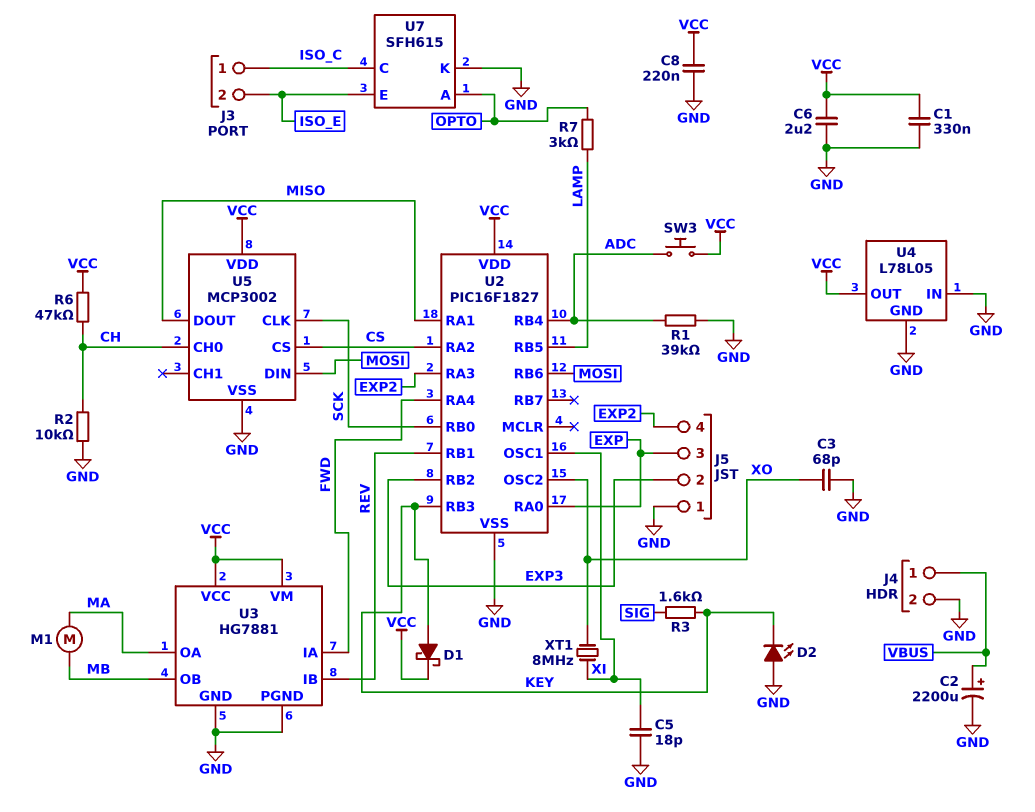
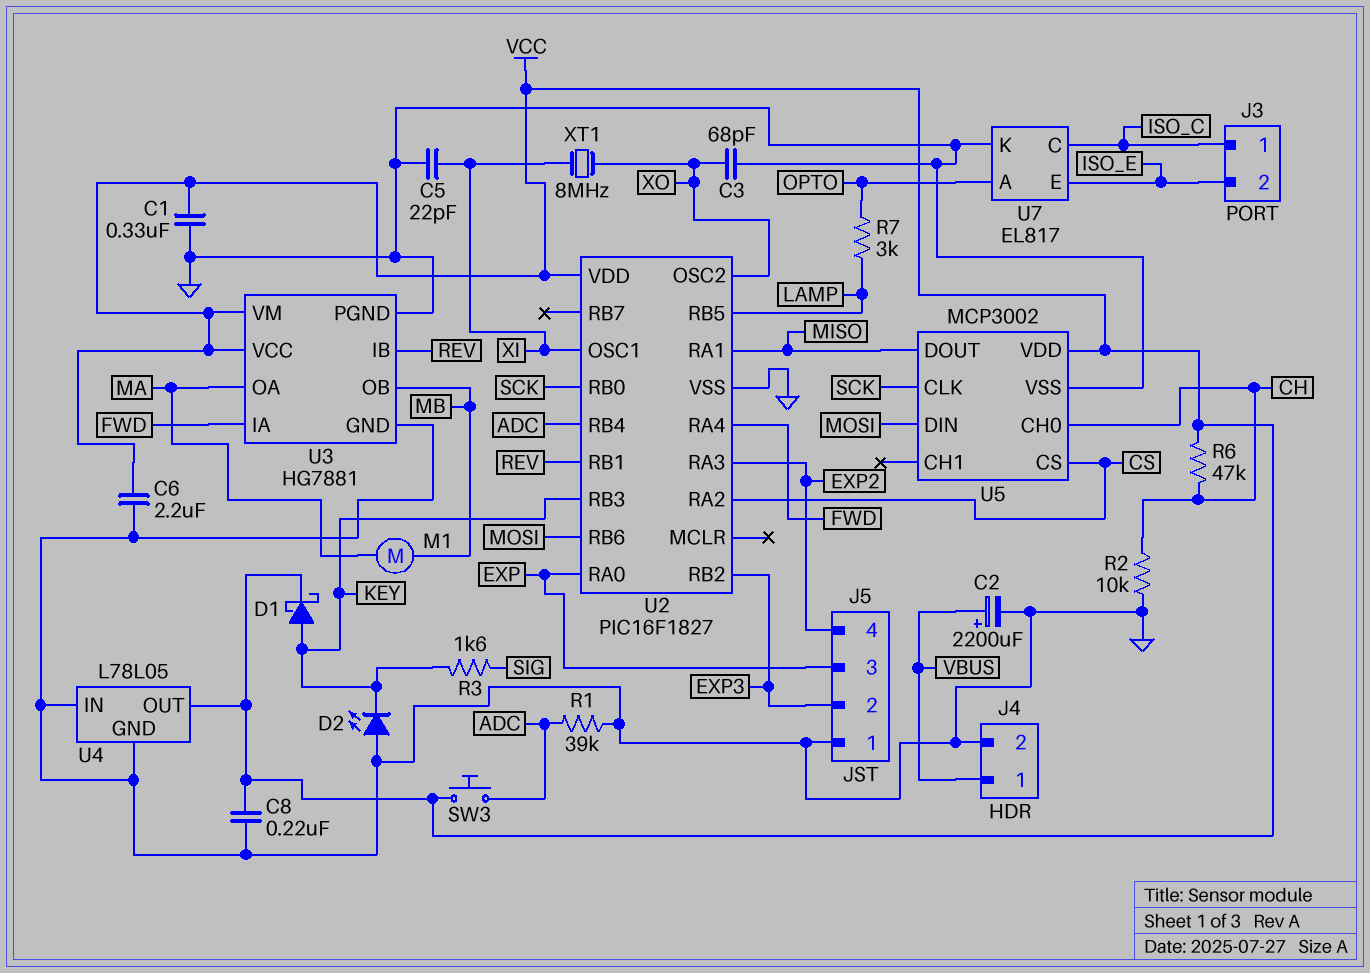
C5: 18pF (GND, XI) -> 22pF (GND, XI)
U7: SFH615 -> EL817

